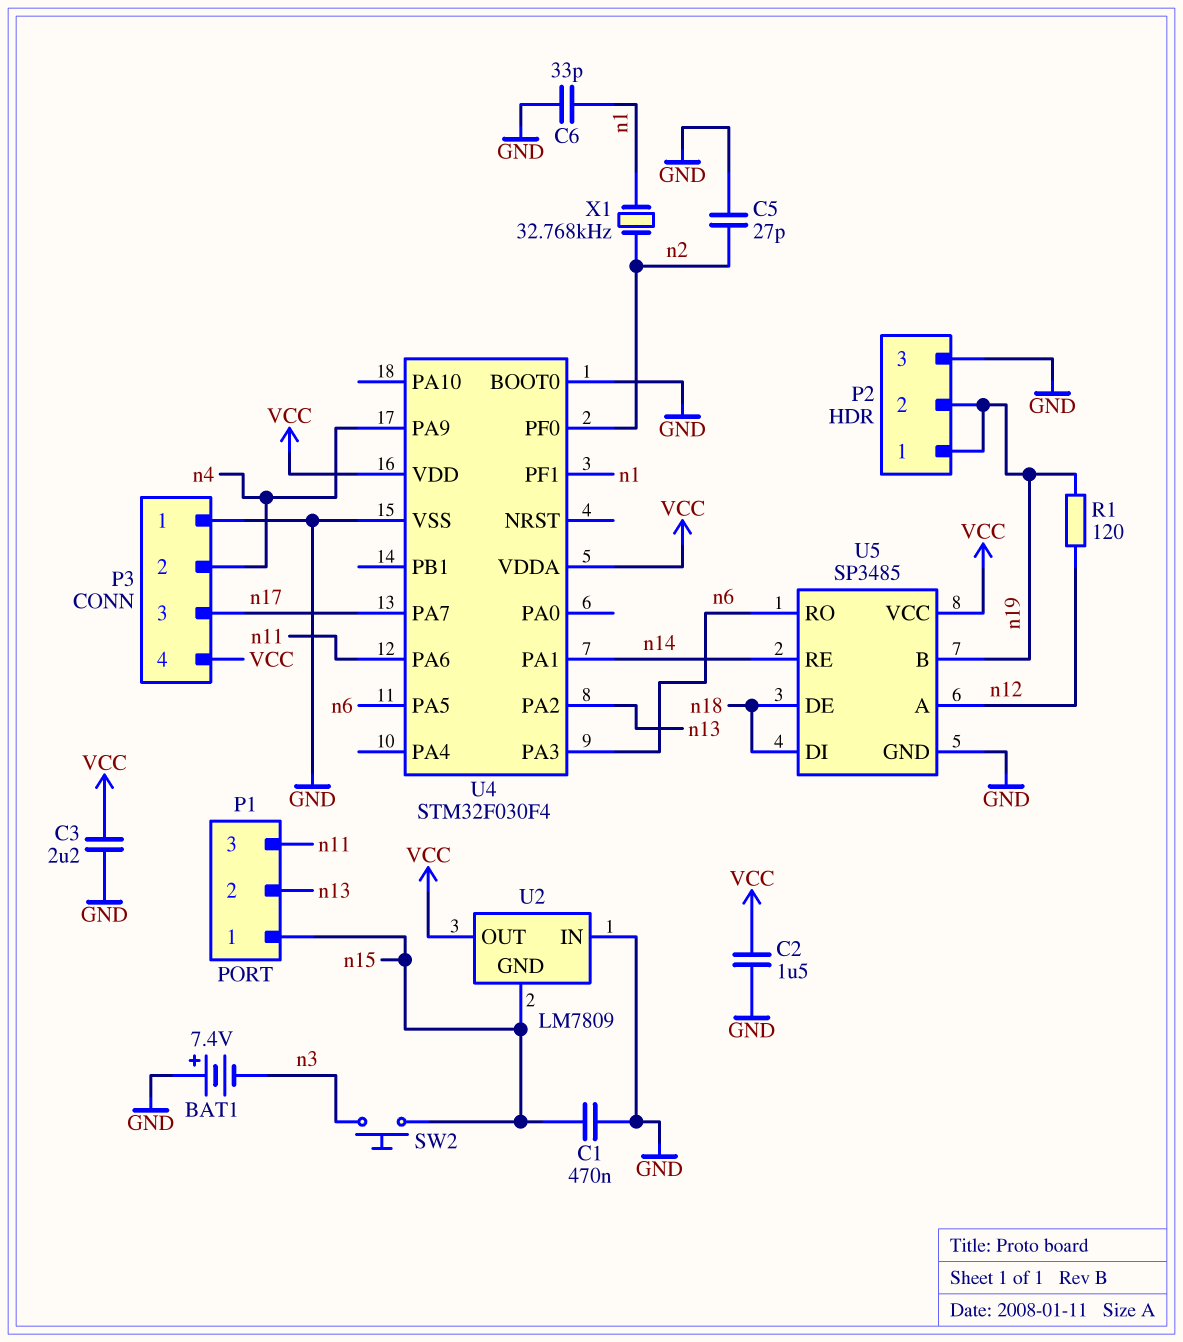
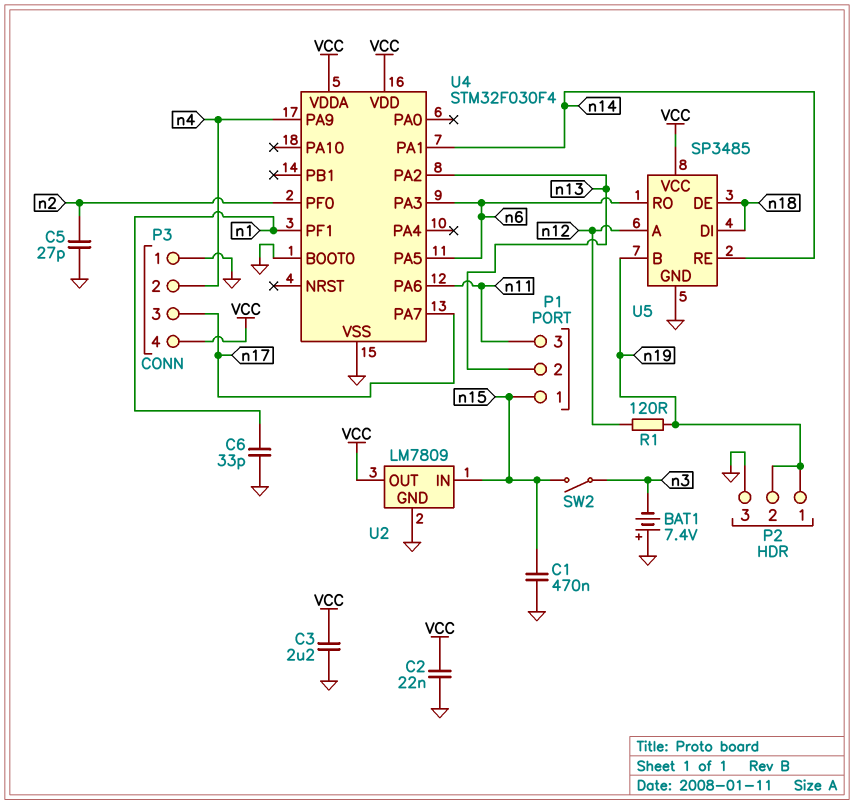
C2: 1.5uF (GND, VCC) -> 22nF (GND, VCC)
SW2: button (n3, n15) -> switch (n3, n15)
U2 pin GND: n15 -> GND
U2 pin IN: GND -> n15
X1: 32.768kHz (n1, n2) -> none

